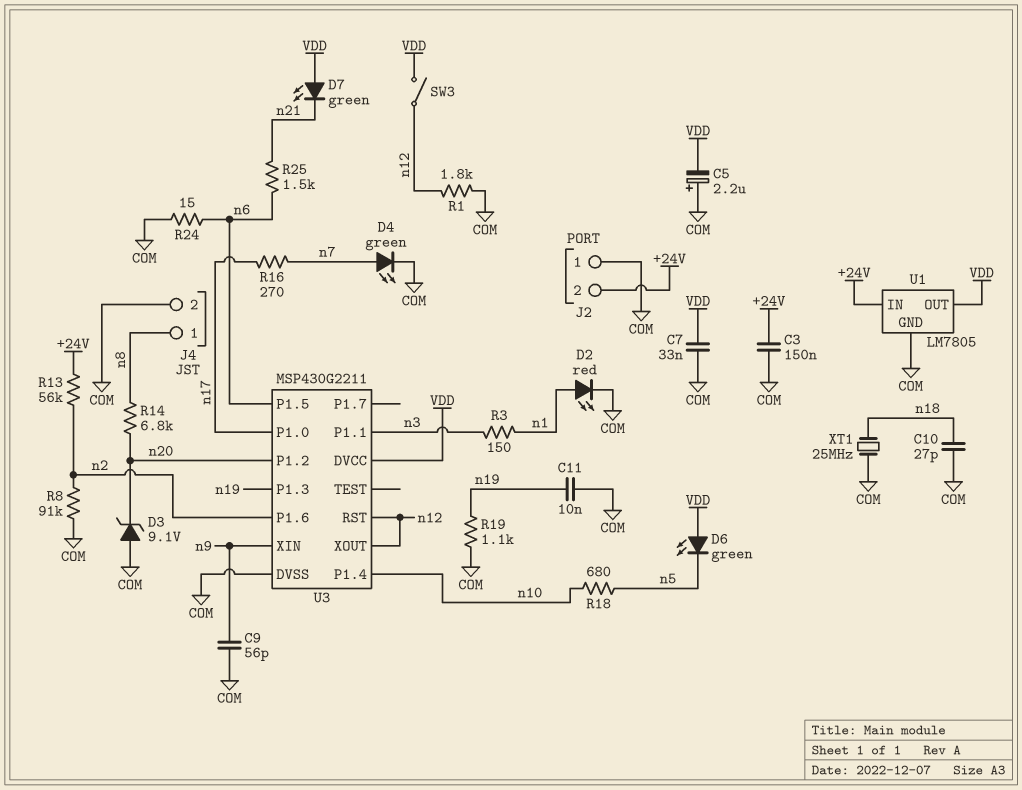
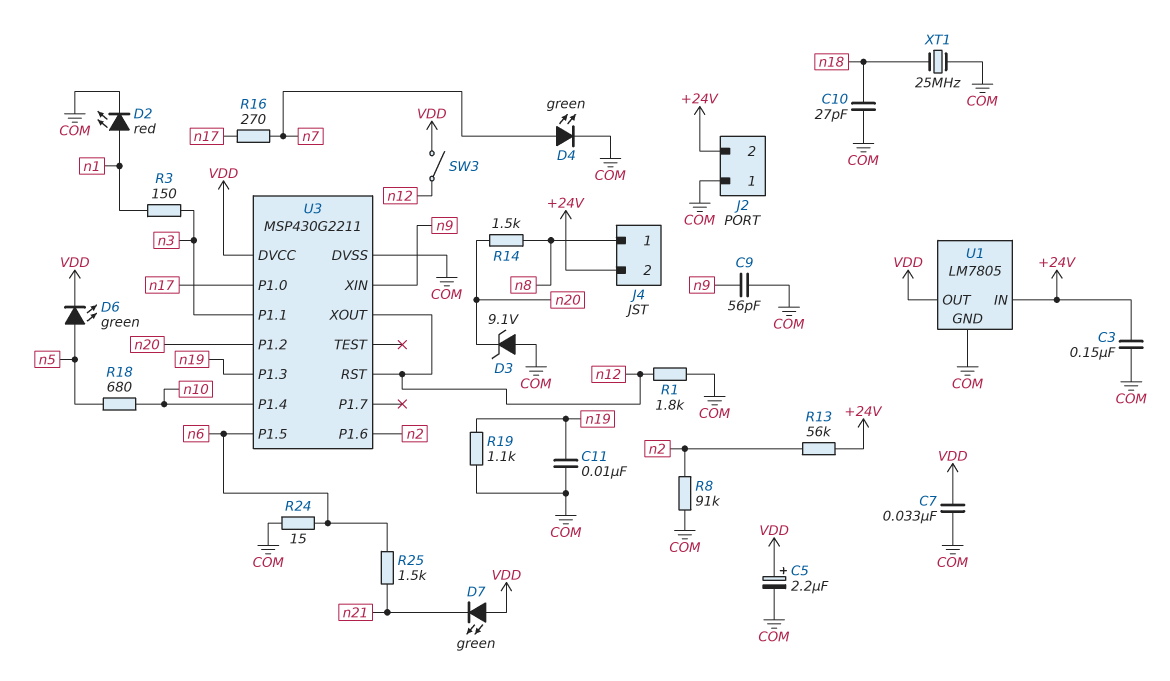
C5: 2.2uF (plus COM, minus VDD) -> 2.2uF (plus VDD, minus COM)
D6: LED green (A VDD, K n5) -> LED green (A n5, K VDD)
J4 pin 2: COM -> +24V
R14: 6.8k (n8, n20) -> 1.5k (n8, n20)

